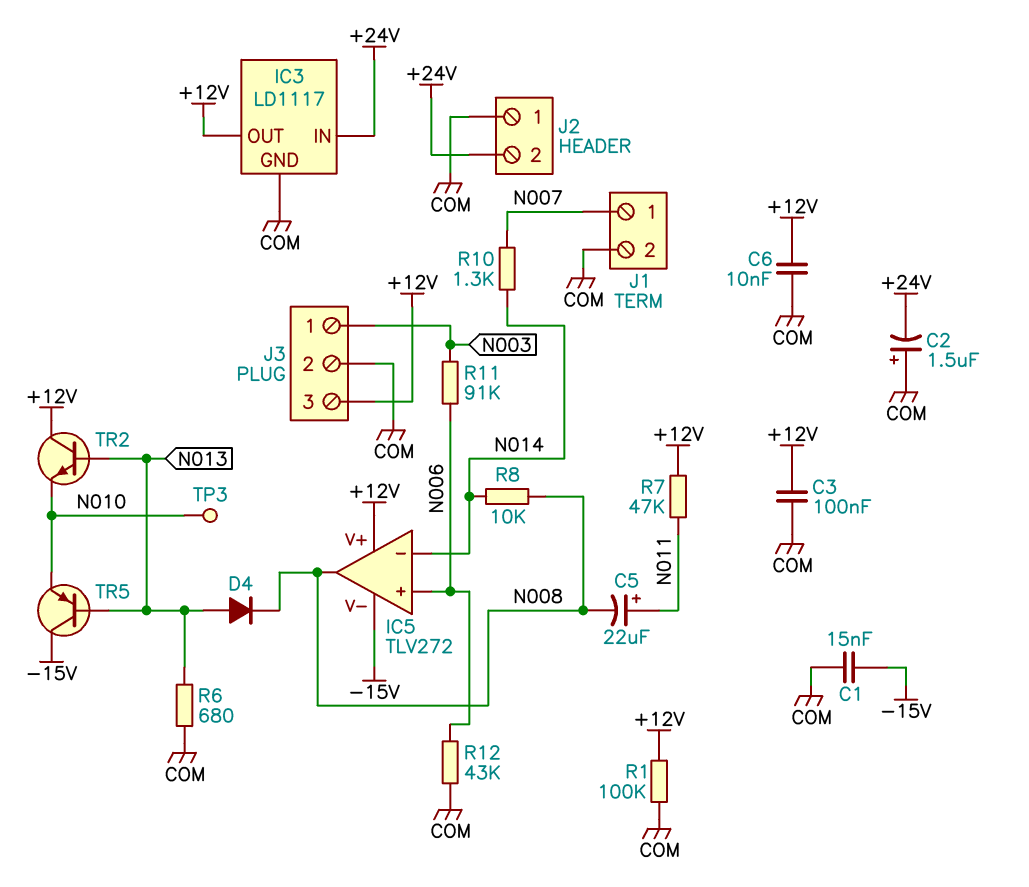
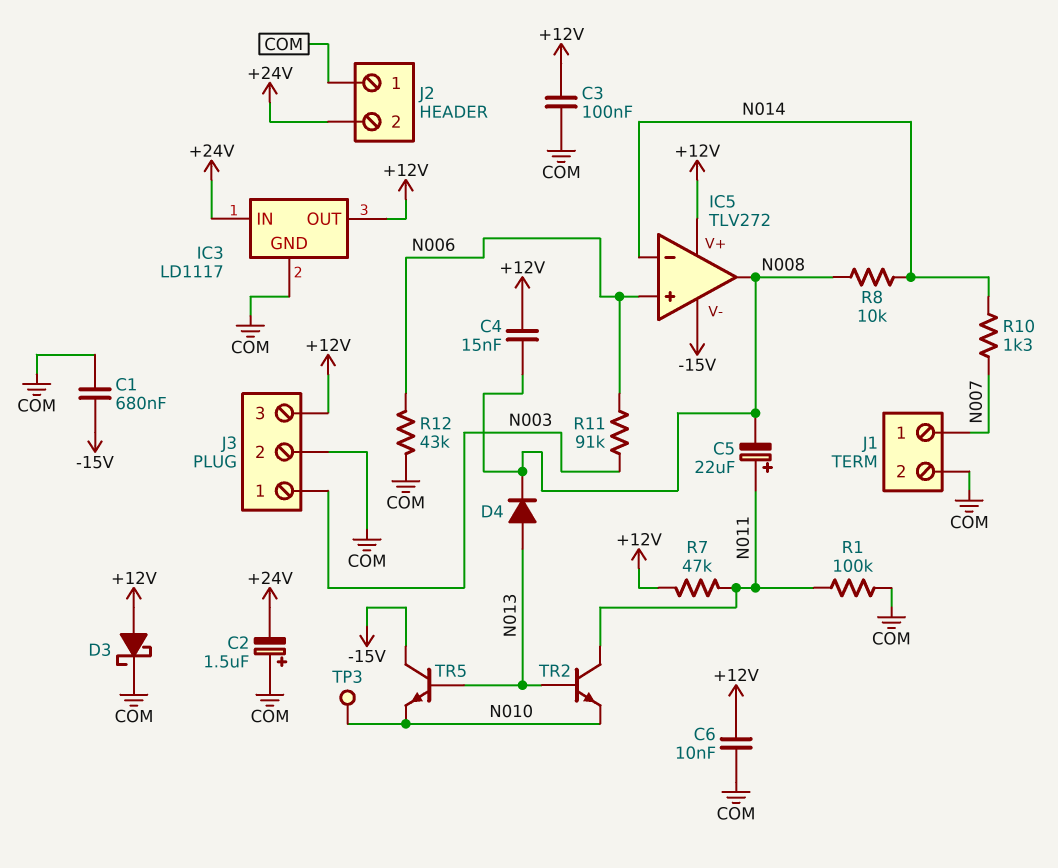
C1: 15nF (-15V, COM) -> 680nF (-15V, COM)
C4: none -> 15nF (+12V, N008)
D3: none -> schottky (A +12V, K COM)
R1: 100k (+12V, COM) -> 100k (COM, N011)
R6: 680 (COM, N013) -> none
TR2: NPN (B N013, C +12V, E N010) -> NPN (B N013, C N011, E N010)
TR5: PNP (B N013, C -15V, E N010) -> NPN (B N013, C -15V, E N010)

